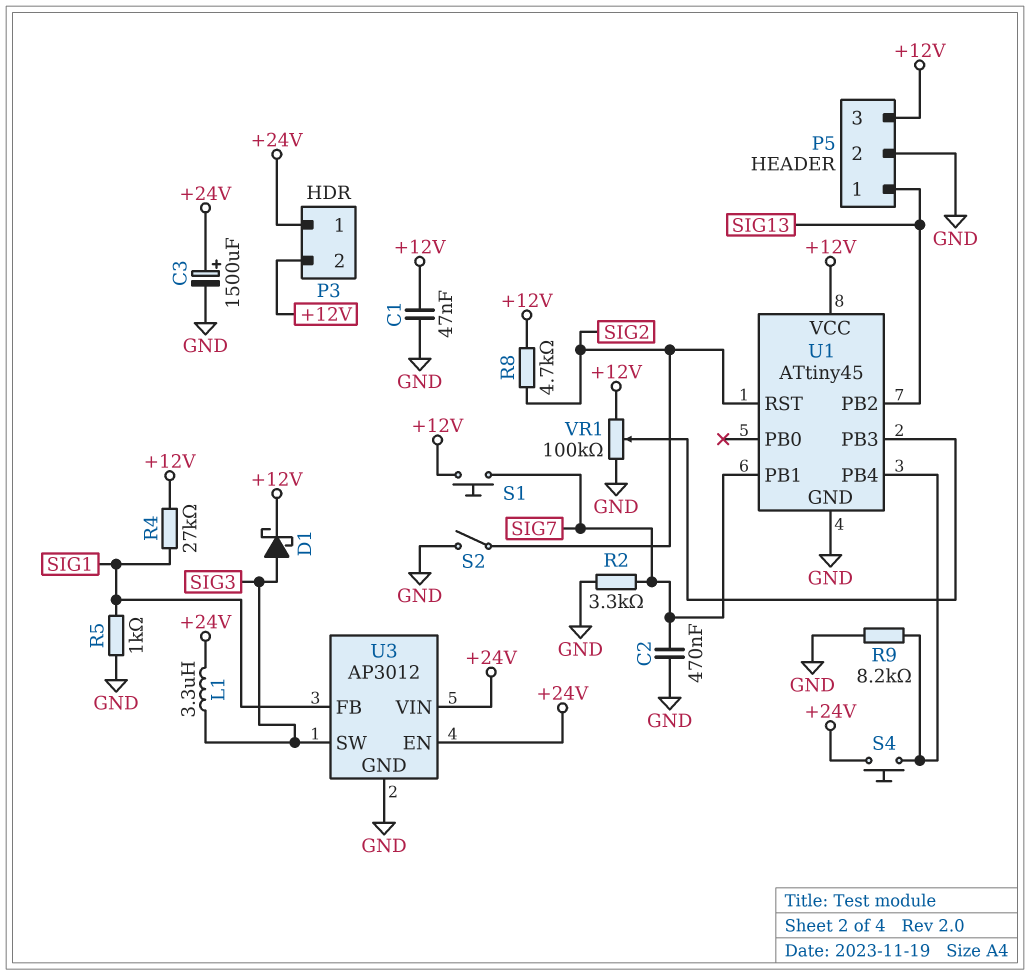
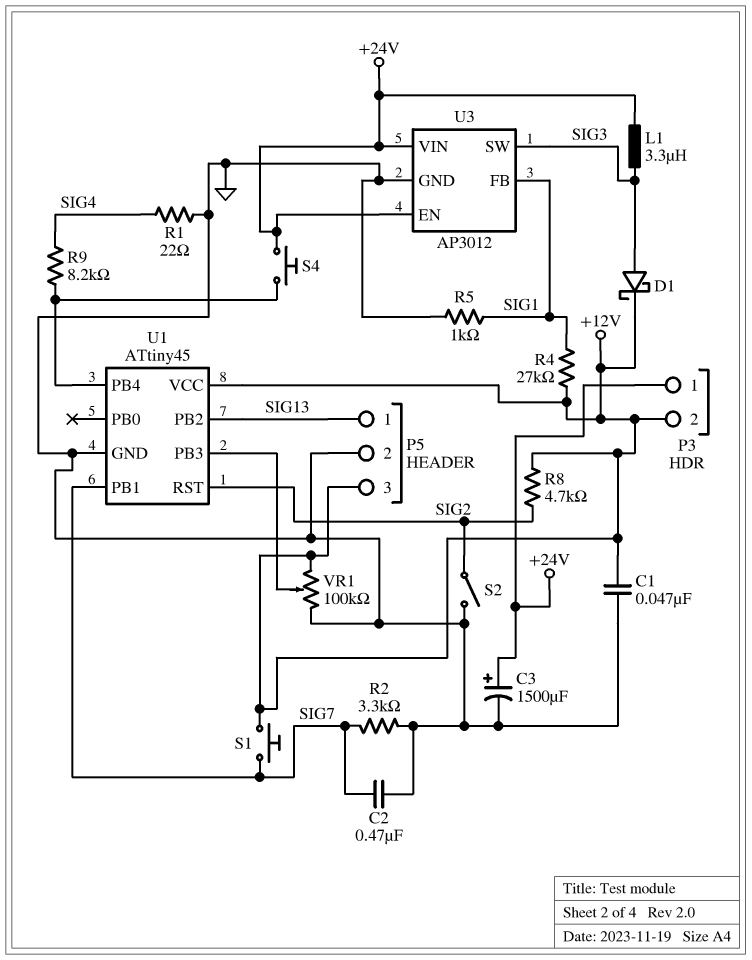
R1: none -> 22 (GND, SIG4)
R9: 8.2k (GND, U1/PB4) -> 8.2k (SIG4, U1/PB4)

